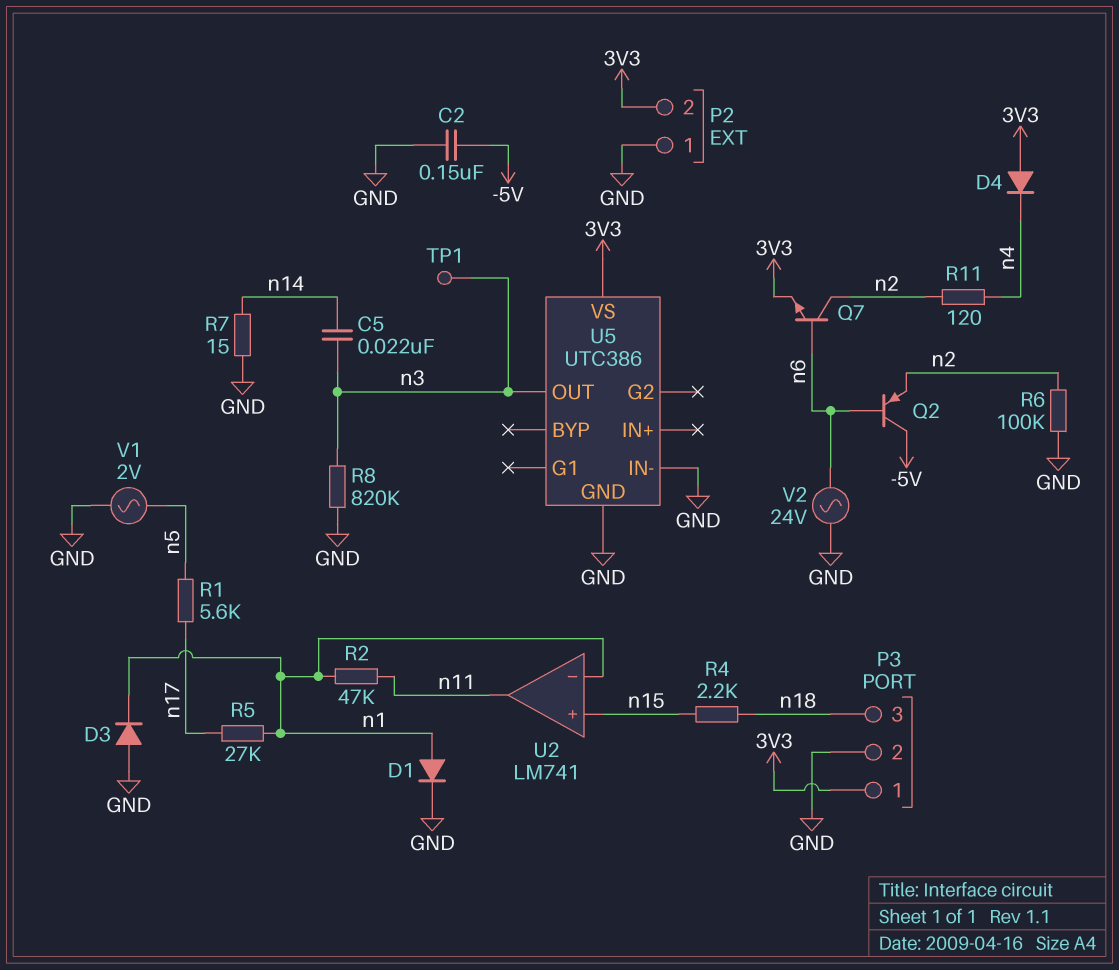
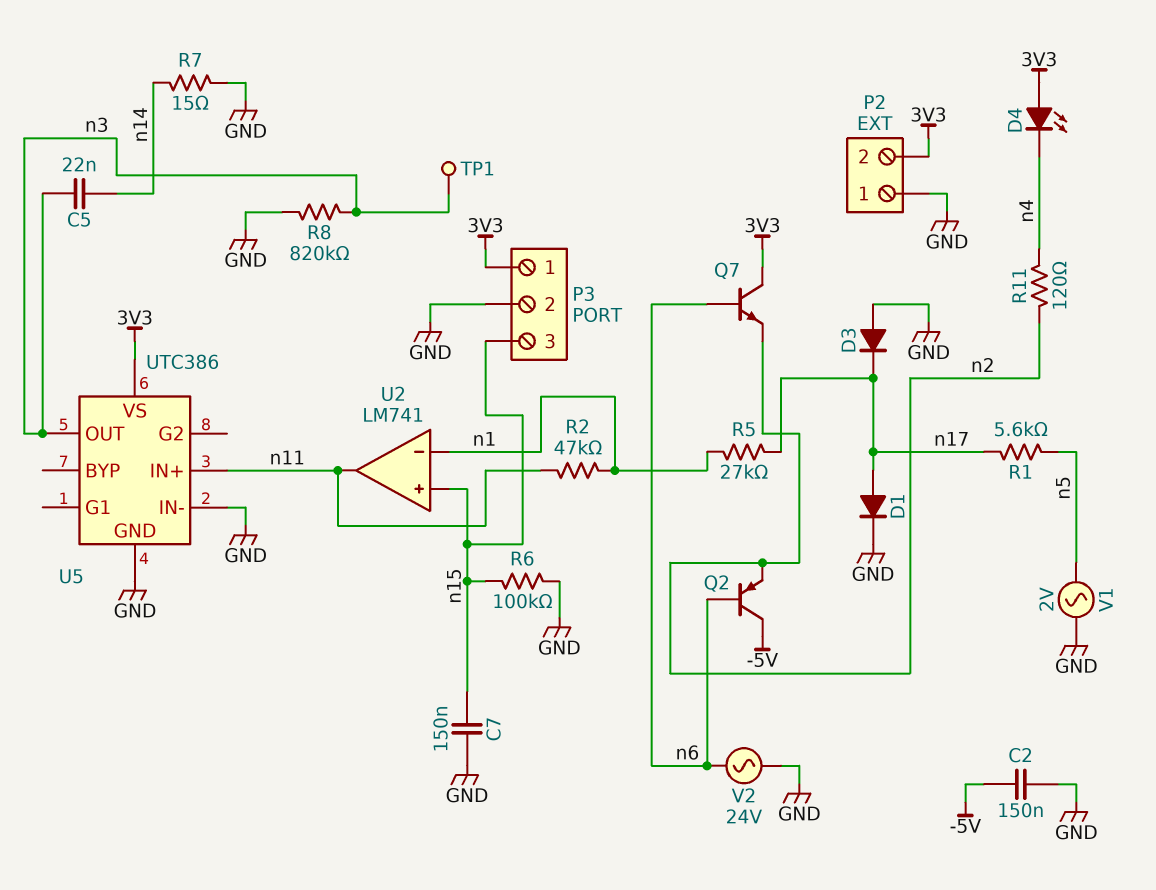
C7: none -> 150nF (GND, n15)
D1: diode (A n1, K GND) -> diode (A n17, K GND)
D3: diode (A GND, K n1) -> diode (A GND, K n17)
D4: diode (A 3V3, K n4) -> LED (A 3V3, K n4)
P3 pin 3: n18 -> n15
Q7: NPN (B n6, C n2, E 3V3) -> NPN (B n6, C 3V3, E n2)
R4: 2.2k (n15, n18) -> none
R6: 100k (GND, n2) -> 100k (GND, n15)
U5 pin IN+: none -> n11

